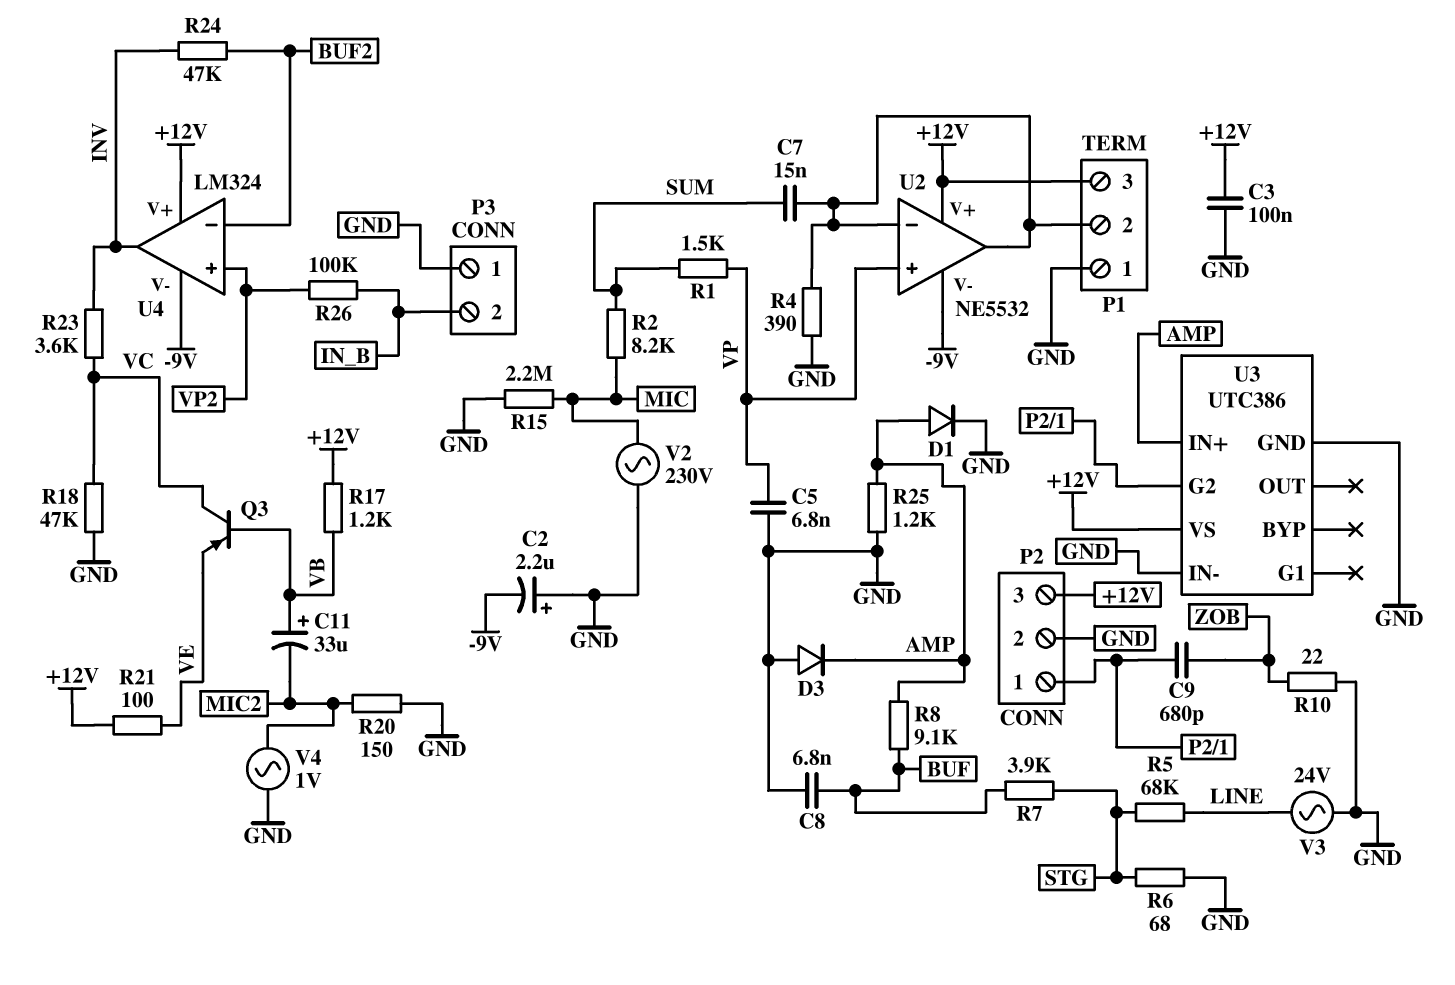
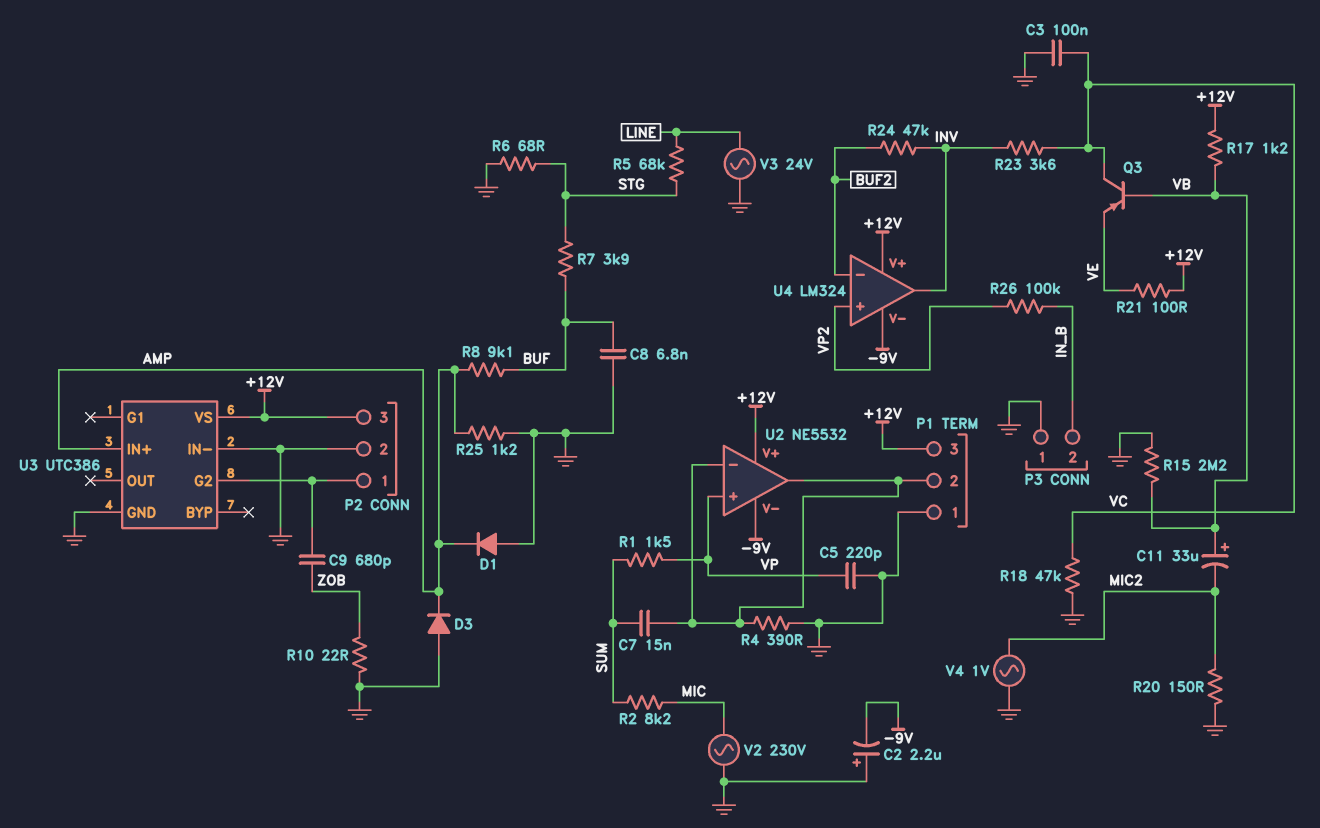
C3: 100nF (+12V, GND) -> 100nF (GND, VC)
C5: 6.8nF (GND, VP) -> 220pF (GND, VP)
D1: diode (A AMP, K GND) -> diode (A GND, K AMP)
R15: 2.2M (GND, MIC) -> 2.2M (GND, VB)

